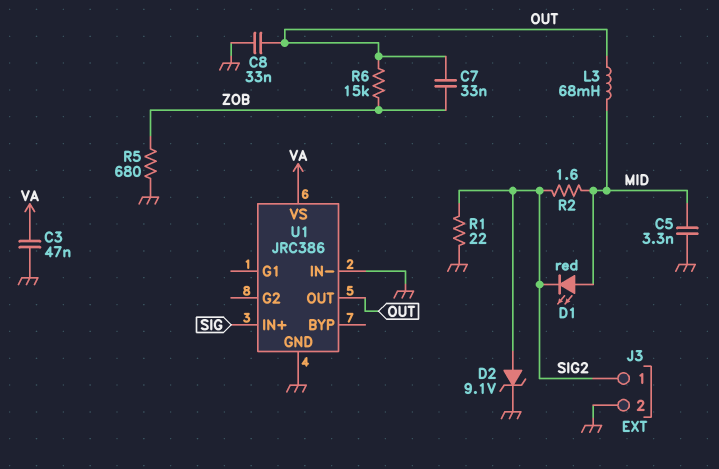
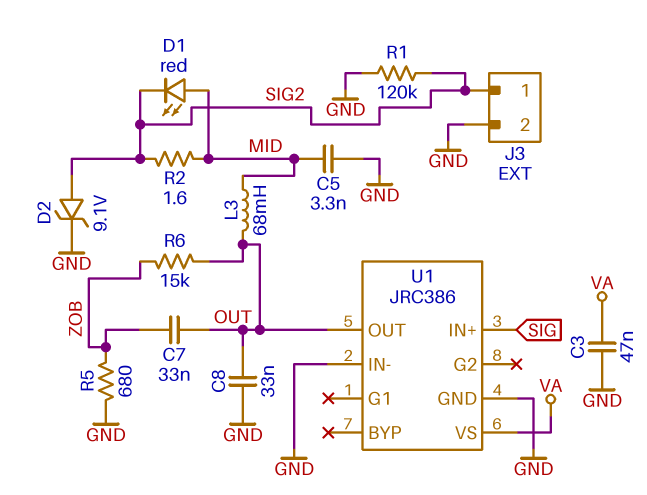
R1: 22 (GND, SIG2) -> 120k (GND, SIG2)

